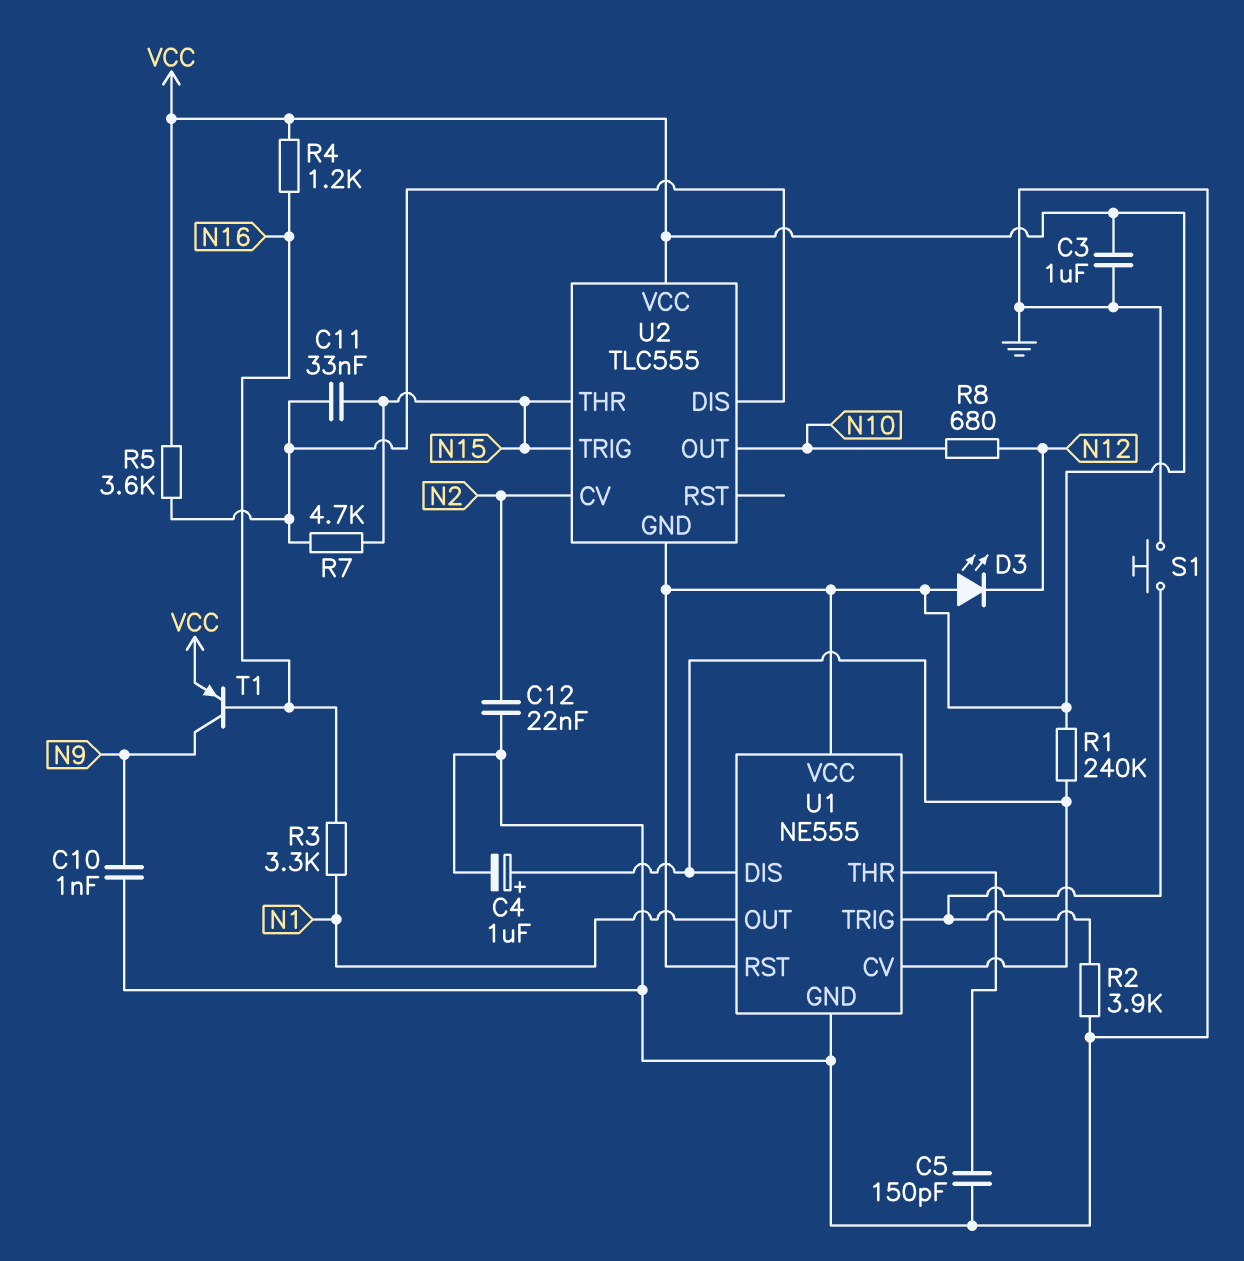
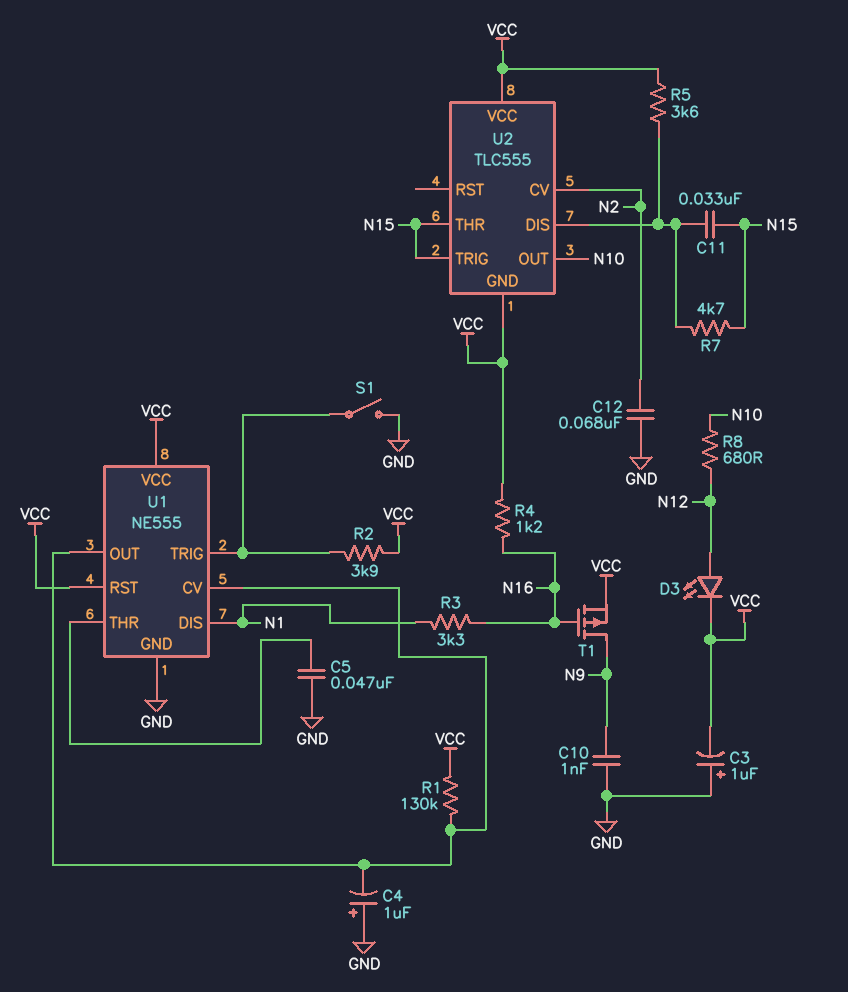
C3: 1uF (GND, VCC) -> 1uF (plus GND, minus VCC)
C4: 1uF (plus U1/CV, minus GND) -> 1uF (plus GND, minus U1/CV)
C5: 150pF (GND, U1/THR) -> 47nF (GND, U1/THR)
C12: 22nF (GND, N2) -> 68nF (GND, N2)
D3: LED (A VCC, K N12) -> LED (A N12, K VCC)
R1: 240k (U1/CV, VCC) -> 130k (U1/CV, VCC)
R2: 3.9k (GND, U1/TRIG) -> 3.9k (U1/TRIG, VCC)
S1: button (GND, U1/TRIG) -> switch (GND, U1/TRIG)
T1: PNP (B N16, C N9, E VCC) -> PMOS (G N16, D N9, S VCC)
U1 pin DIS: U1/CV -> N1
U1 pin OUT: N1 -> U1/CV

